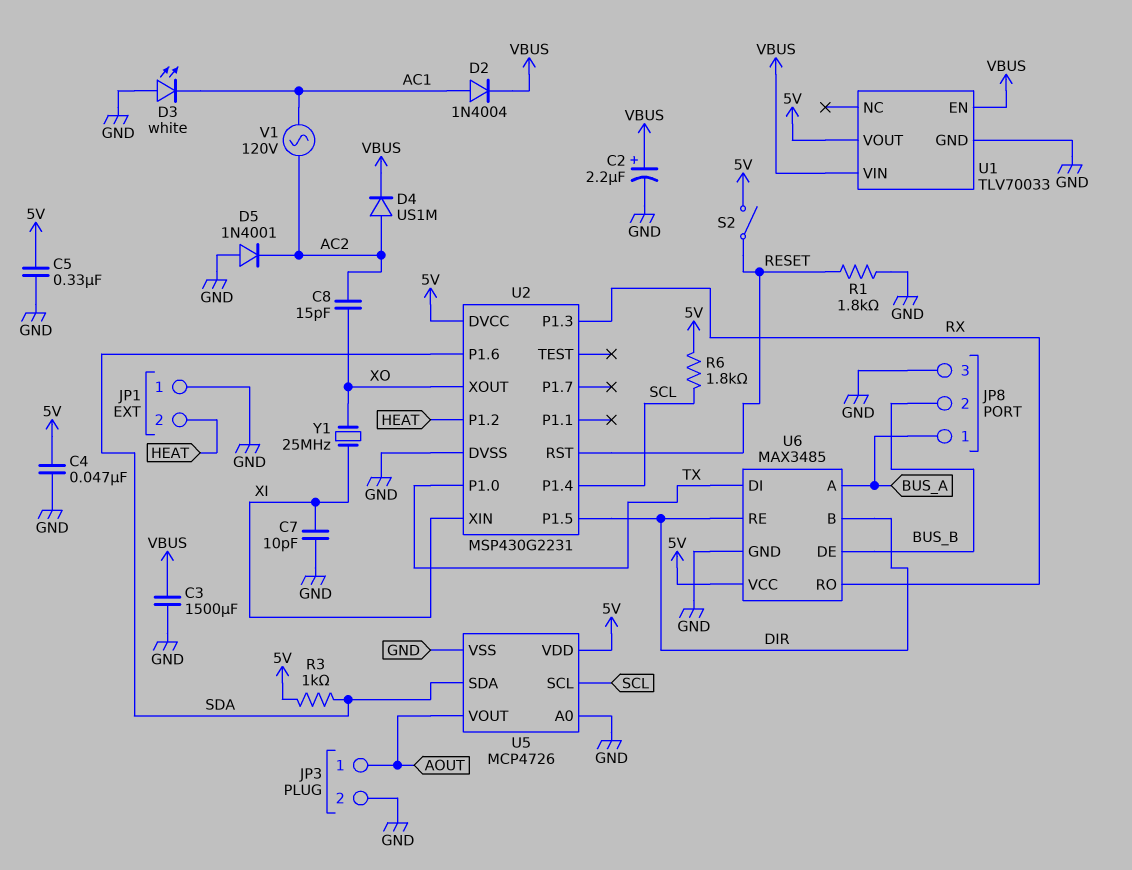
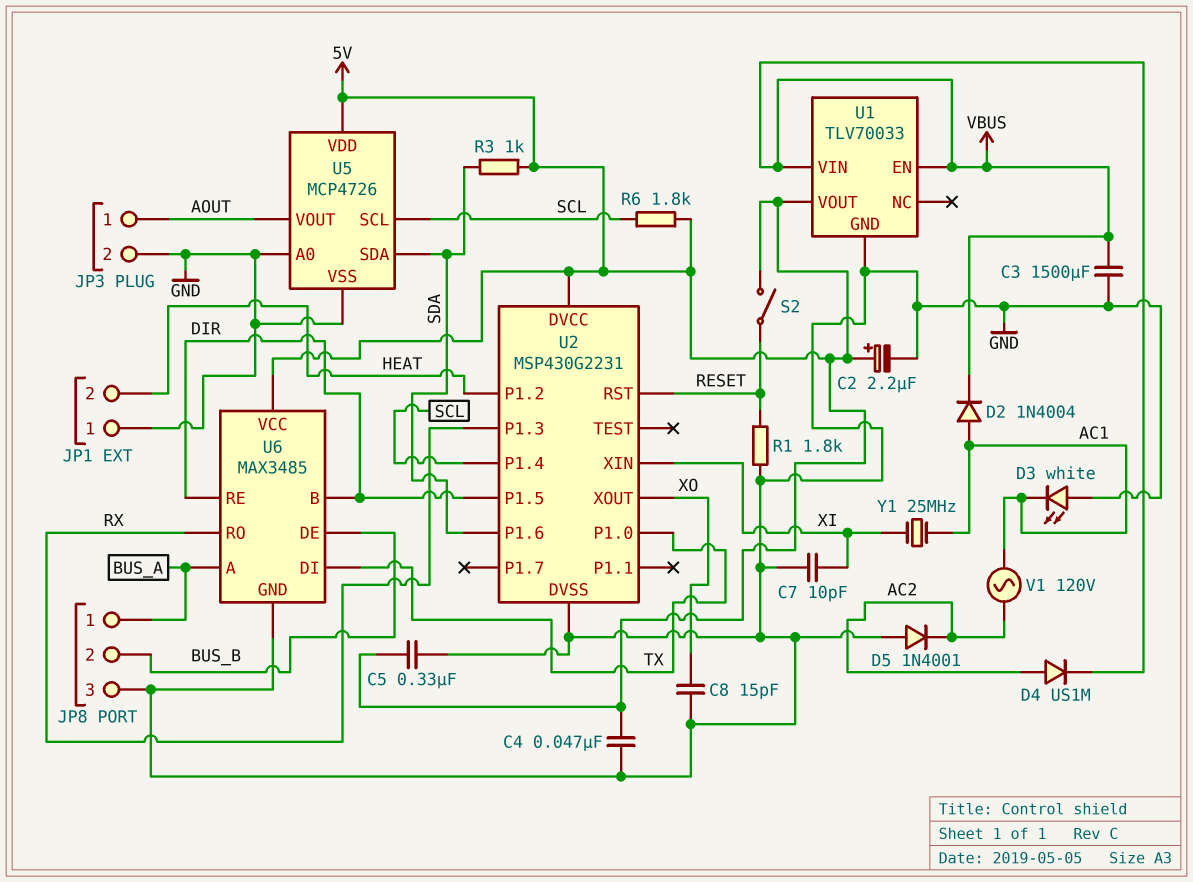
C2: 2.2uF (plus VBUS, minus GND) -> 2.2uF (plus 5V, minus GND)
C8: 15pF (AC2, XO) -> 15pF (GND, XO)
Y1: 25MHz (XI, XO) -> 25MHz (AC1, XI)

